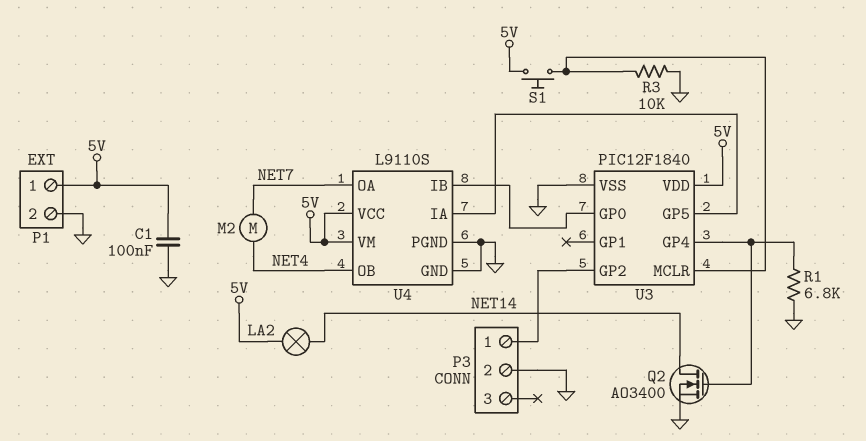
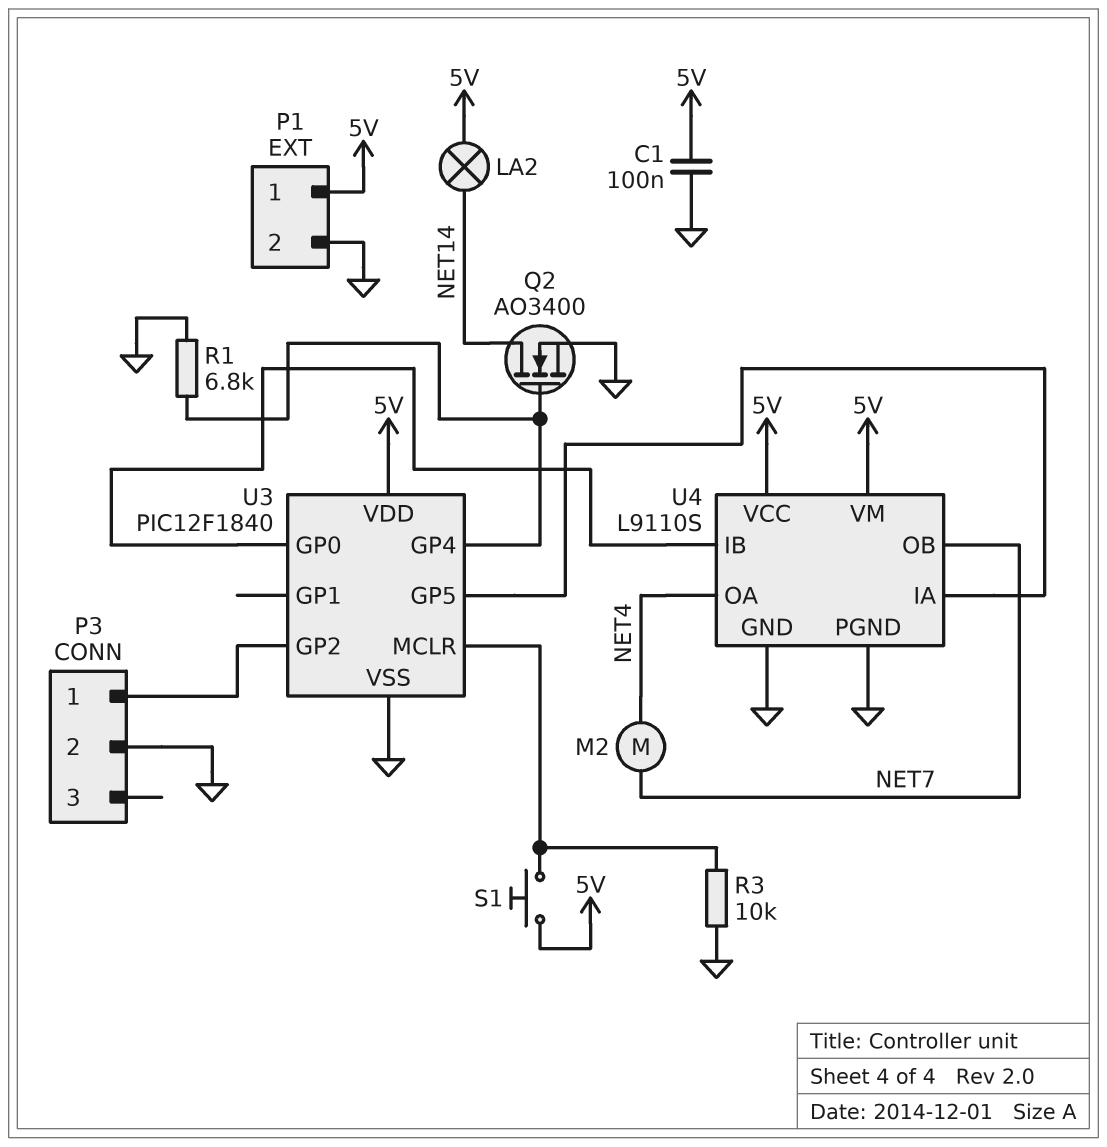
U4 pin OA: NET7 -> NET4
U4 pin OB: NET4 -> NET7

